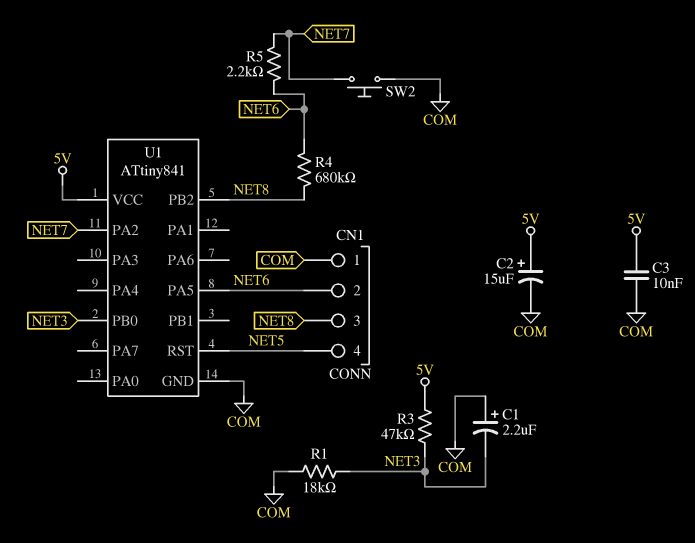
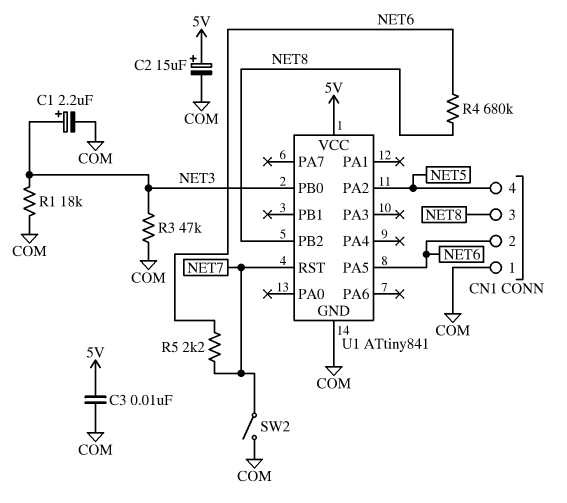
C1: 2.2uF (plus COM, minus NET3) -> 2.2uF (plus NET3, minus COM)
R3: 47k (5V, NET3) -> 47k (COM, NET3)
SW2: button (COM, NET7) -> switch (COM, NET7)
U1 pin PA2: NET7 -> NET5
U1 pin RST: NET5 -> NET7

